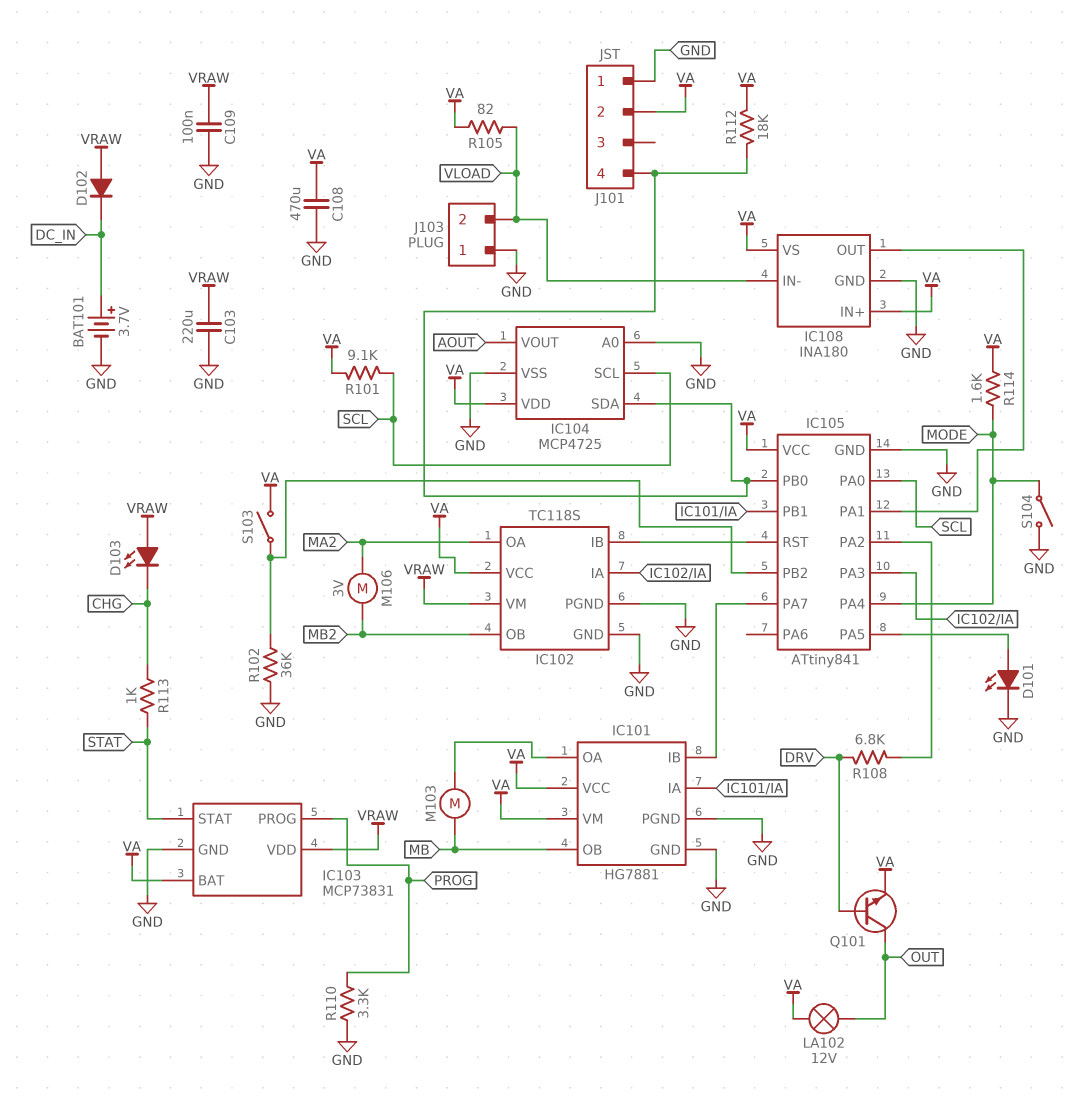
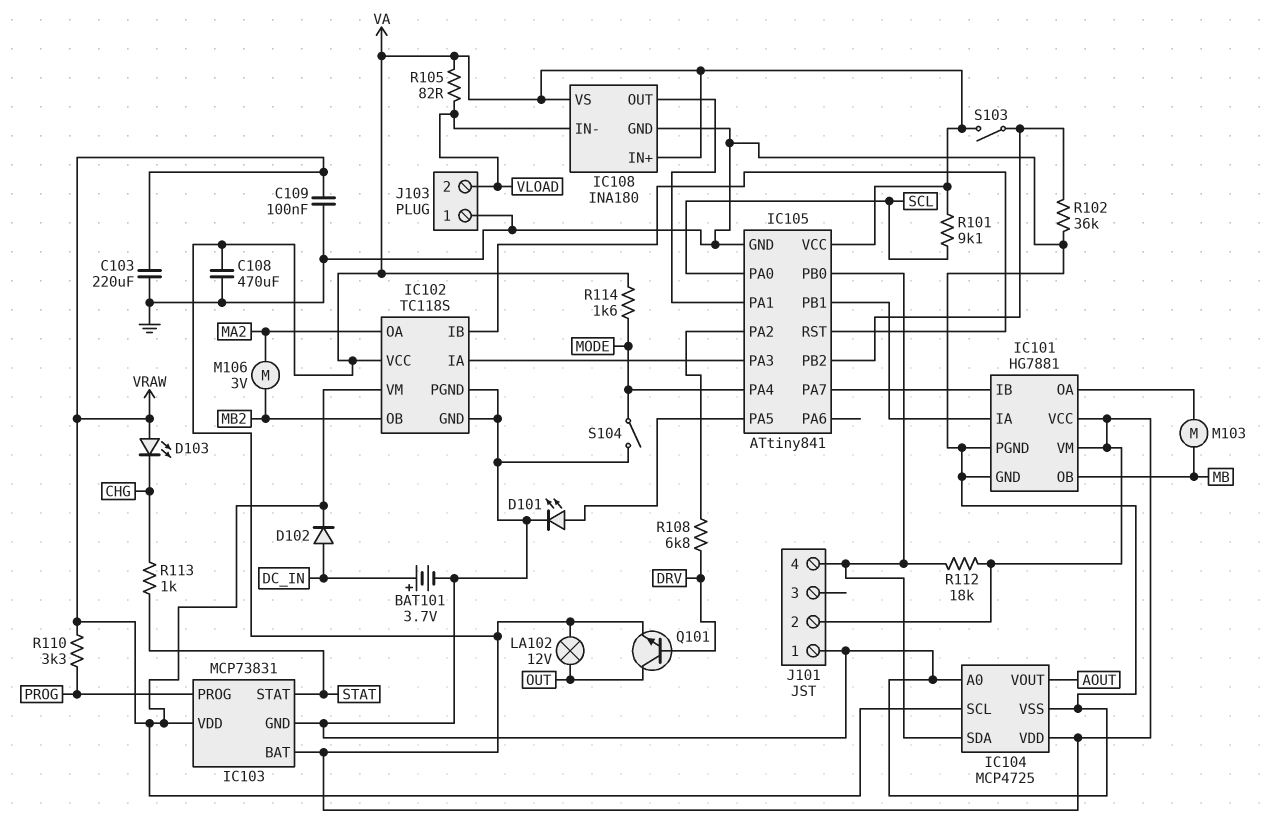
D102: diode (A VRAW, K DC_IN) -> diode (A DC_IN, K VRAW)
IC104 pin SCL: SCL -> VRAW
R110: 3.3k (GND, PROG) -> 3.3k (PROG, VRAW)

